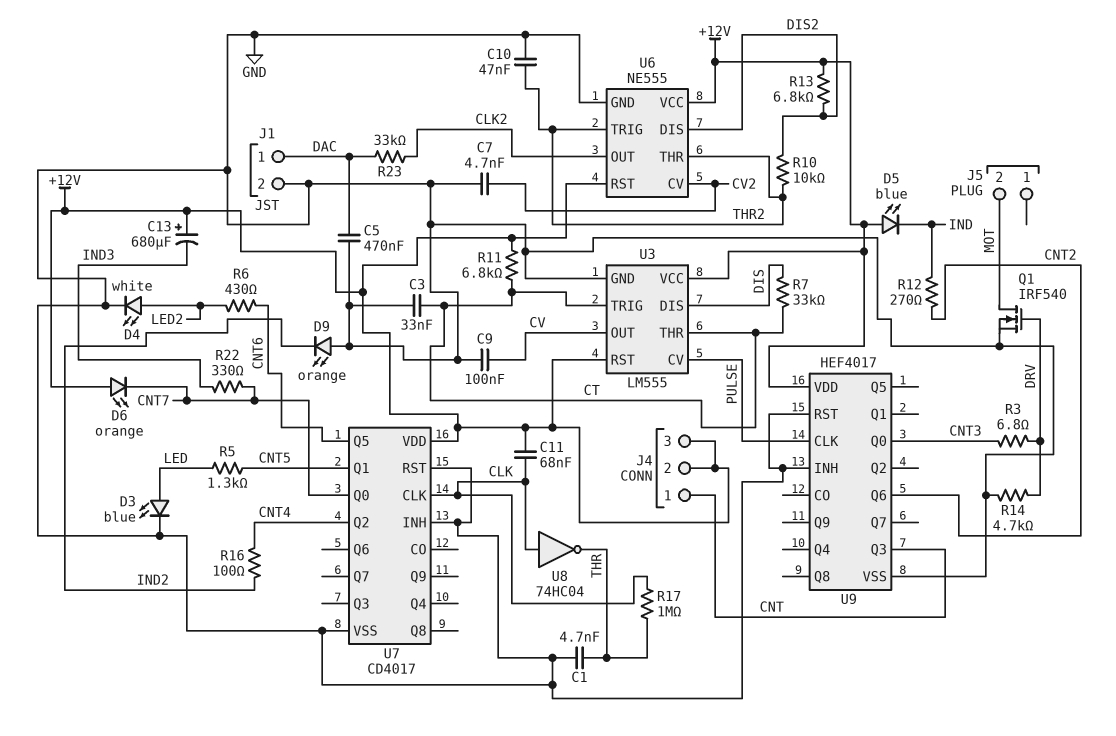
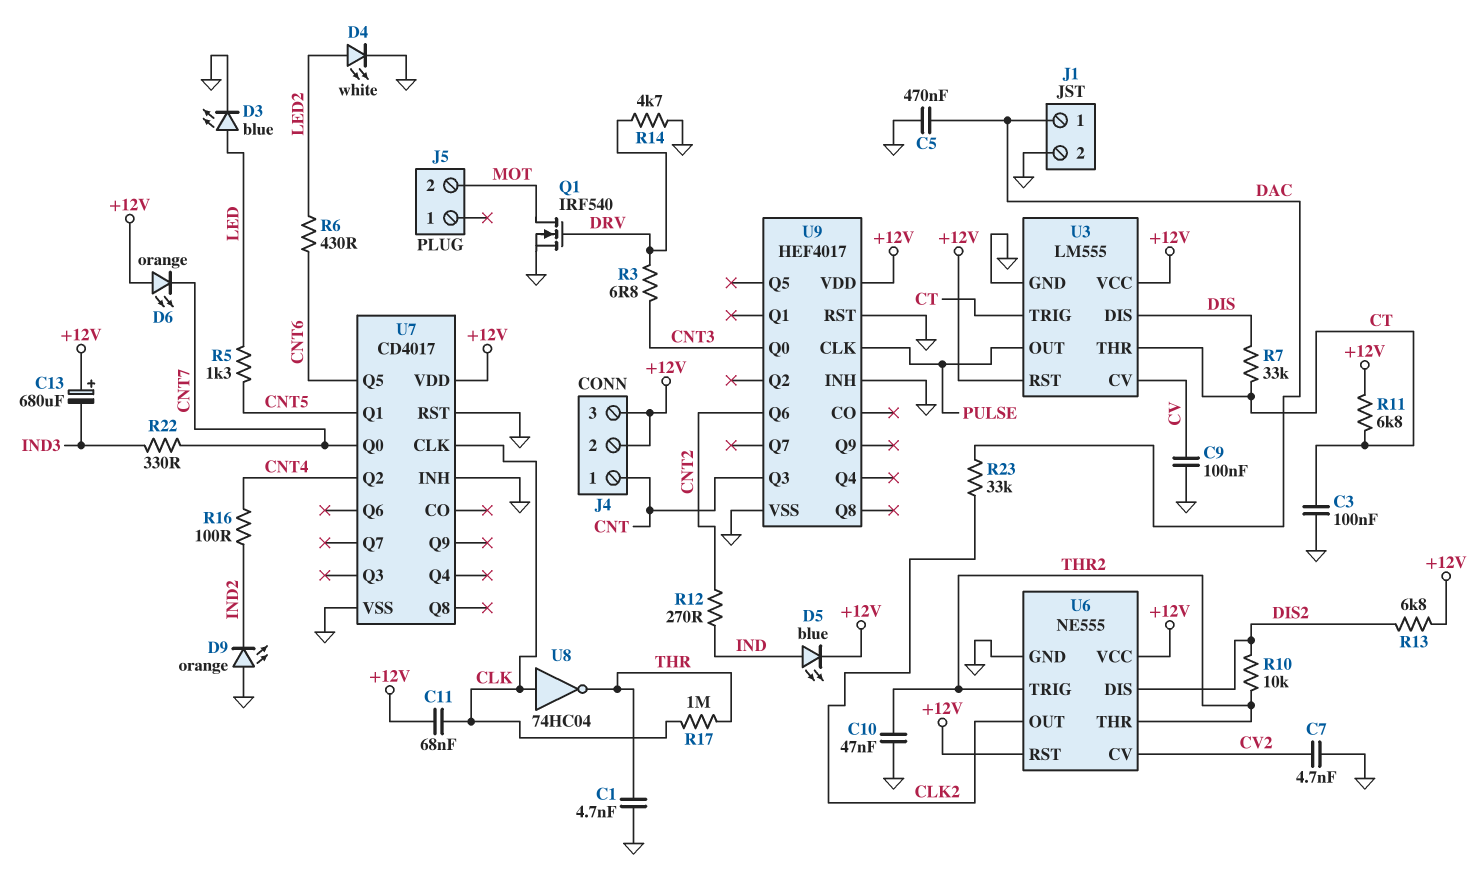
C3: 33nF (CT, GND) -> 100nF (CT, GND)
D5: LED blue (A +12V, K IND) -> LED blue (A IND, K +12V)
U3 pin CV: PULSE -> CV
U3 pin OUT: CV -> PULSE

